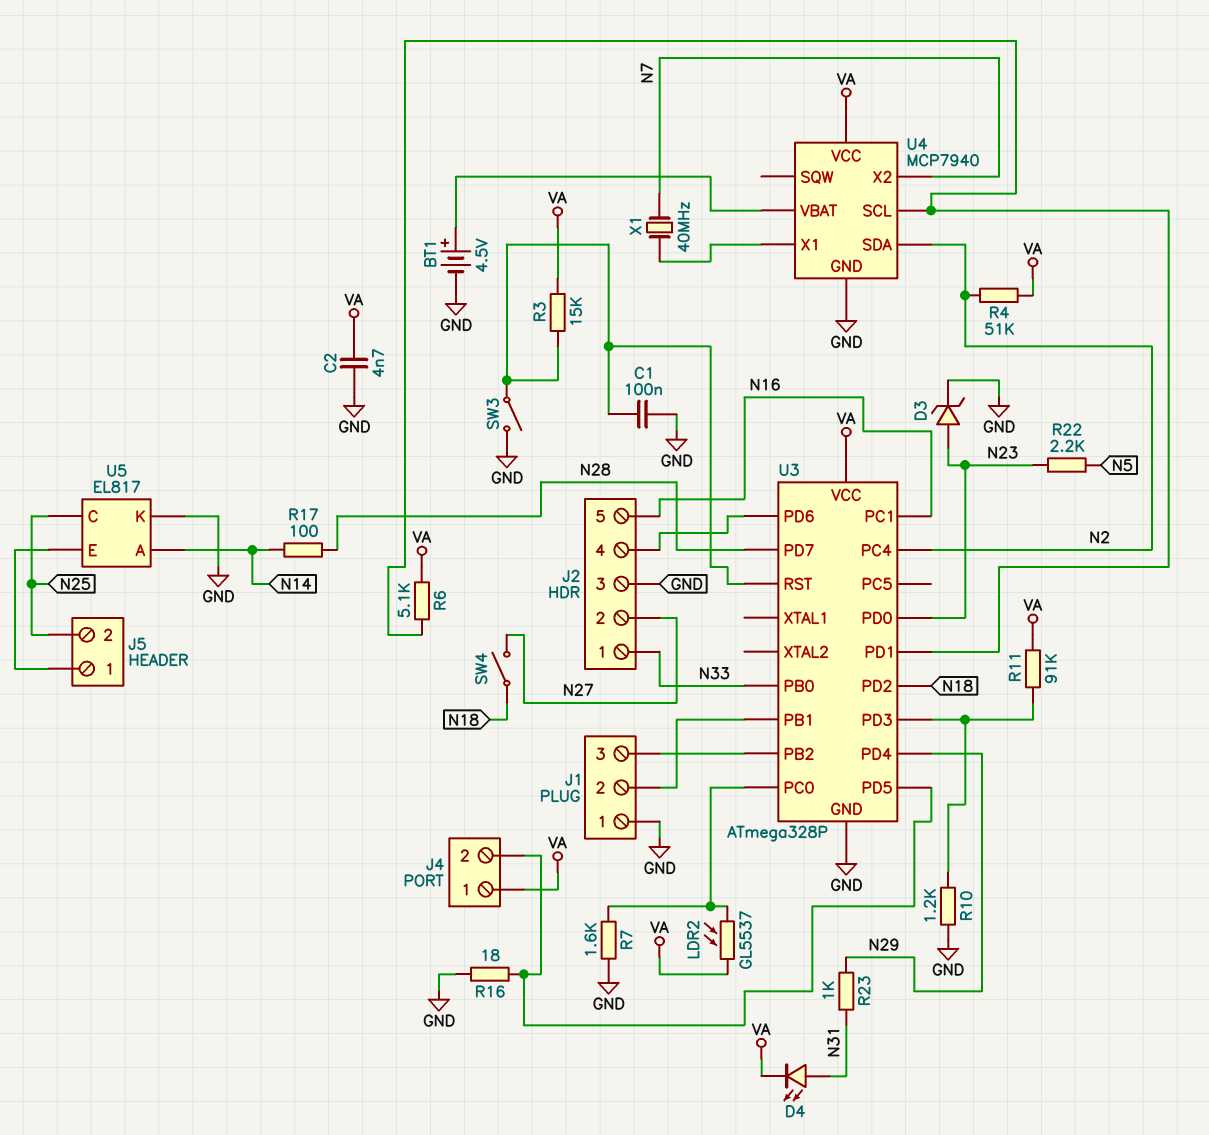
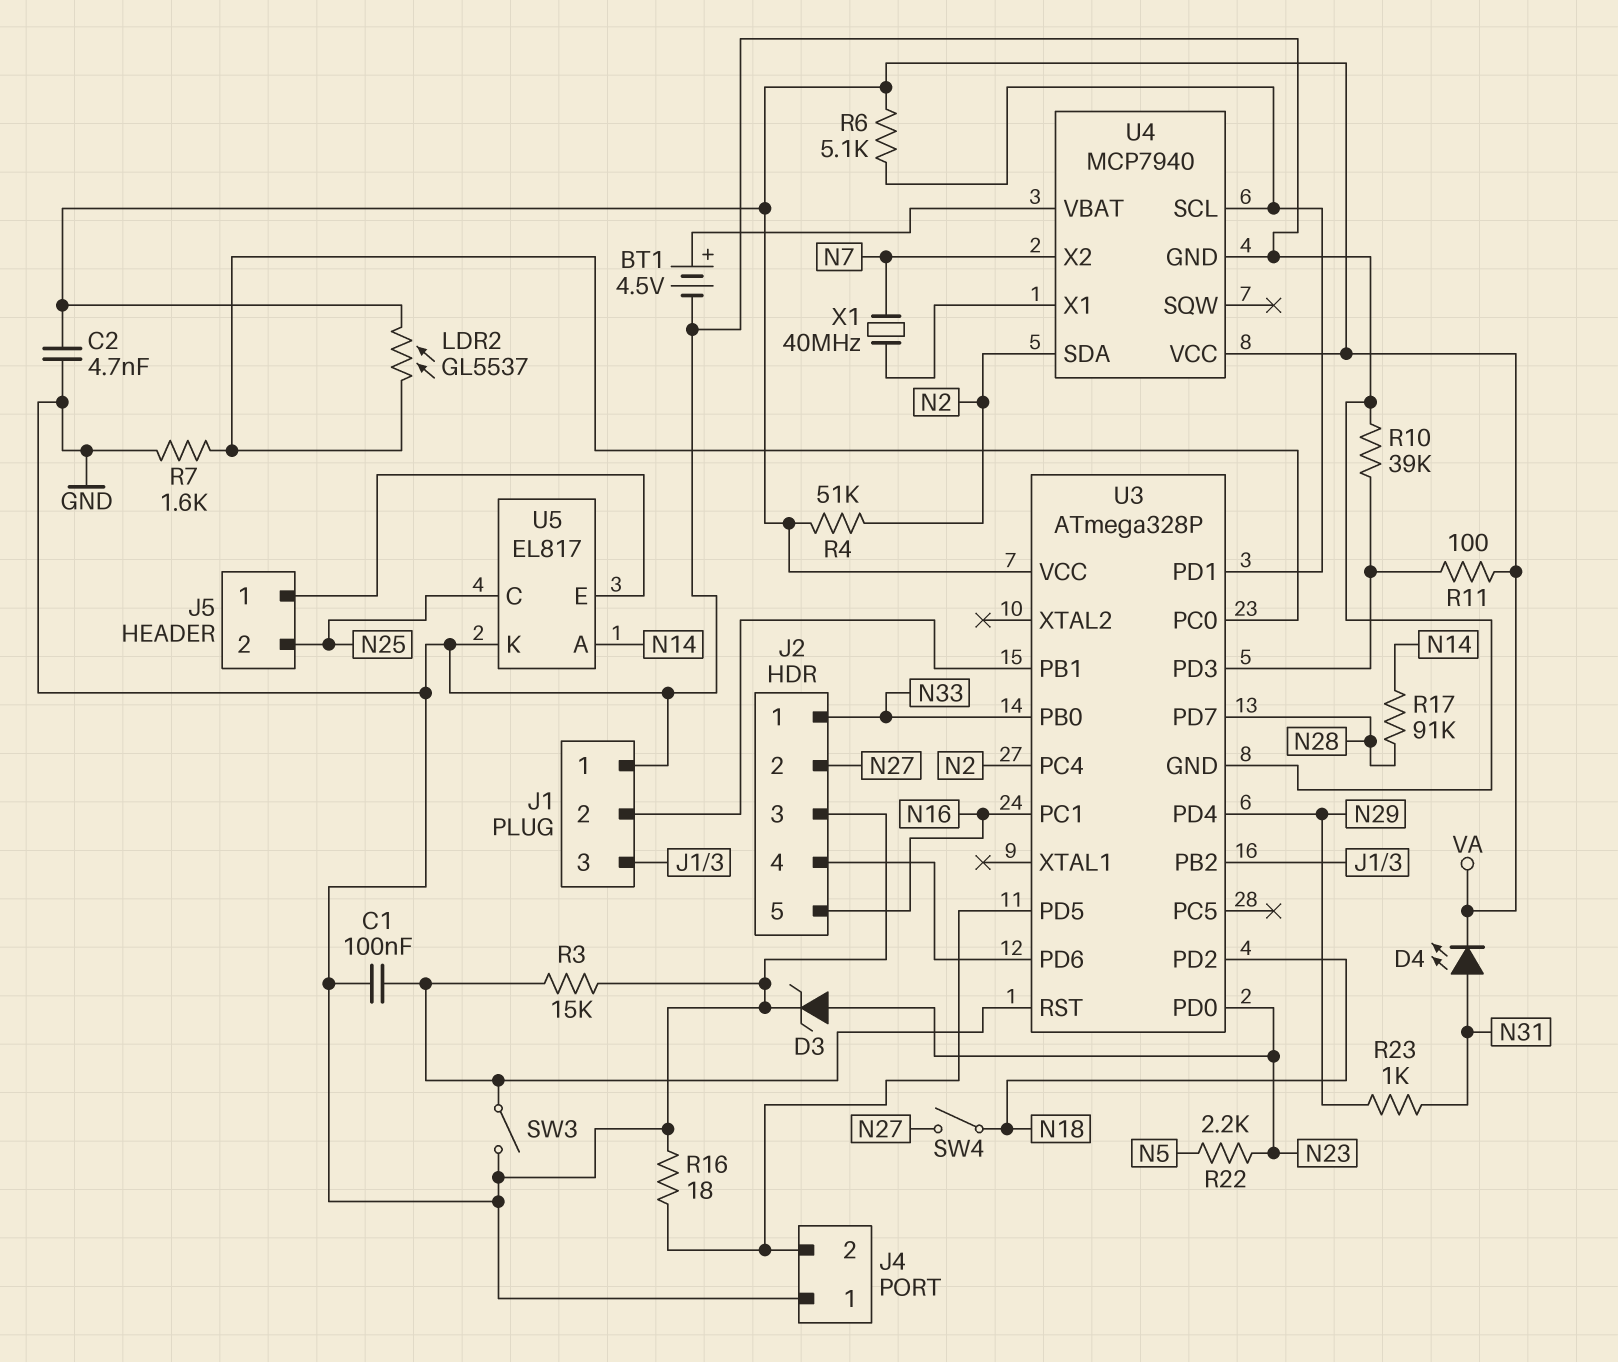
J4 pin 1: VA -> GND
R3: 15k (U3/RST, VA) -> 15k (GND, U3/RST)
R10: 1.2k (GND, U3/PD3) -> 39k (GND, U3/PD3)
R11: 91k (U3/PD3, VA) -> 100 (U3/PD3, VA)
R17: 100 (N14, N28) -> 91k (N14, N28)

